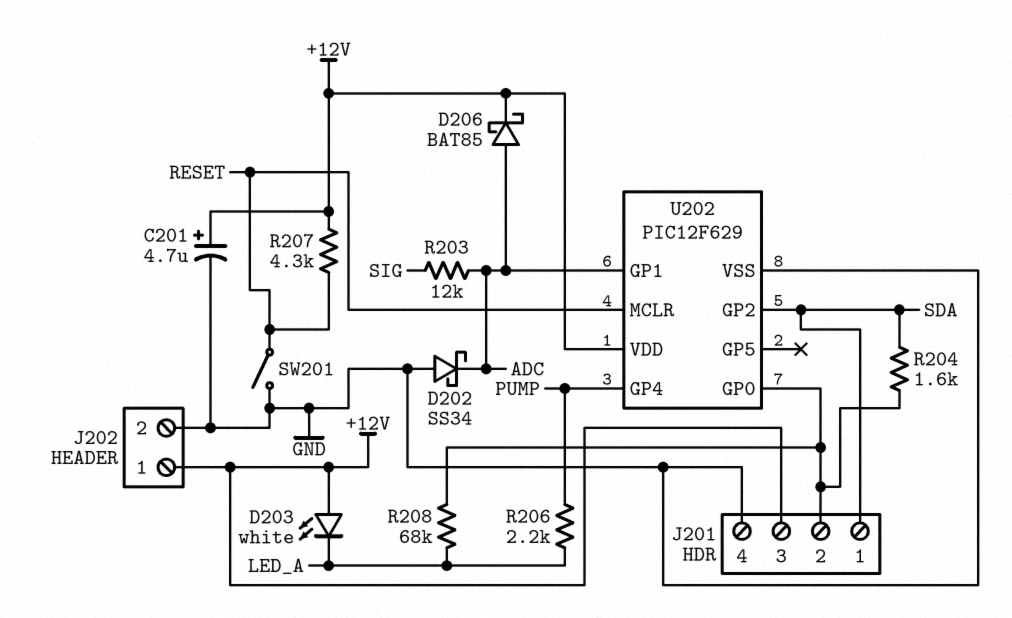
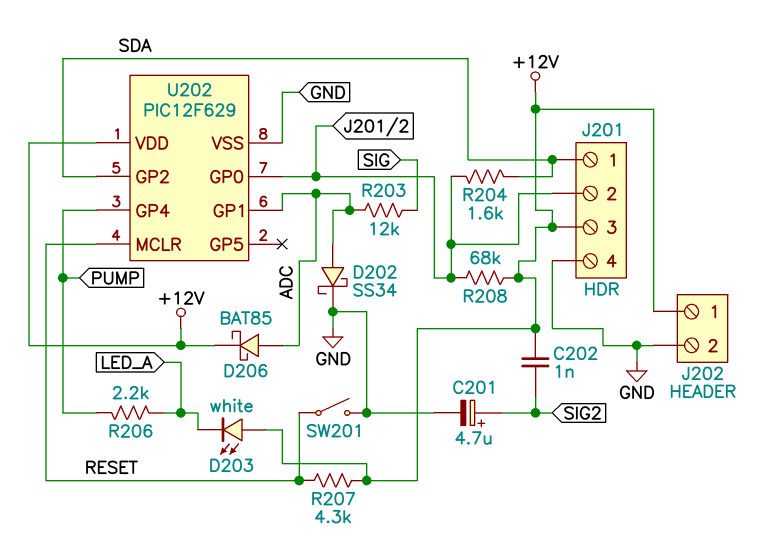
C201: 4.7uF (plus +12V, minus GND) -> 4.7uF (plus SIG2, minus GND)
C202: none -> 1nF (+12V, SIG2)
D202: schottky SS34 (A GND, K ADC) -> schottky SS34 (A ADC, K GND)
R208: 68k (J201/2, LED_A) -> 68k (+12V, J201/2)

